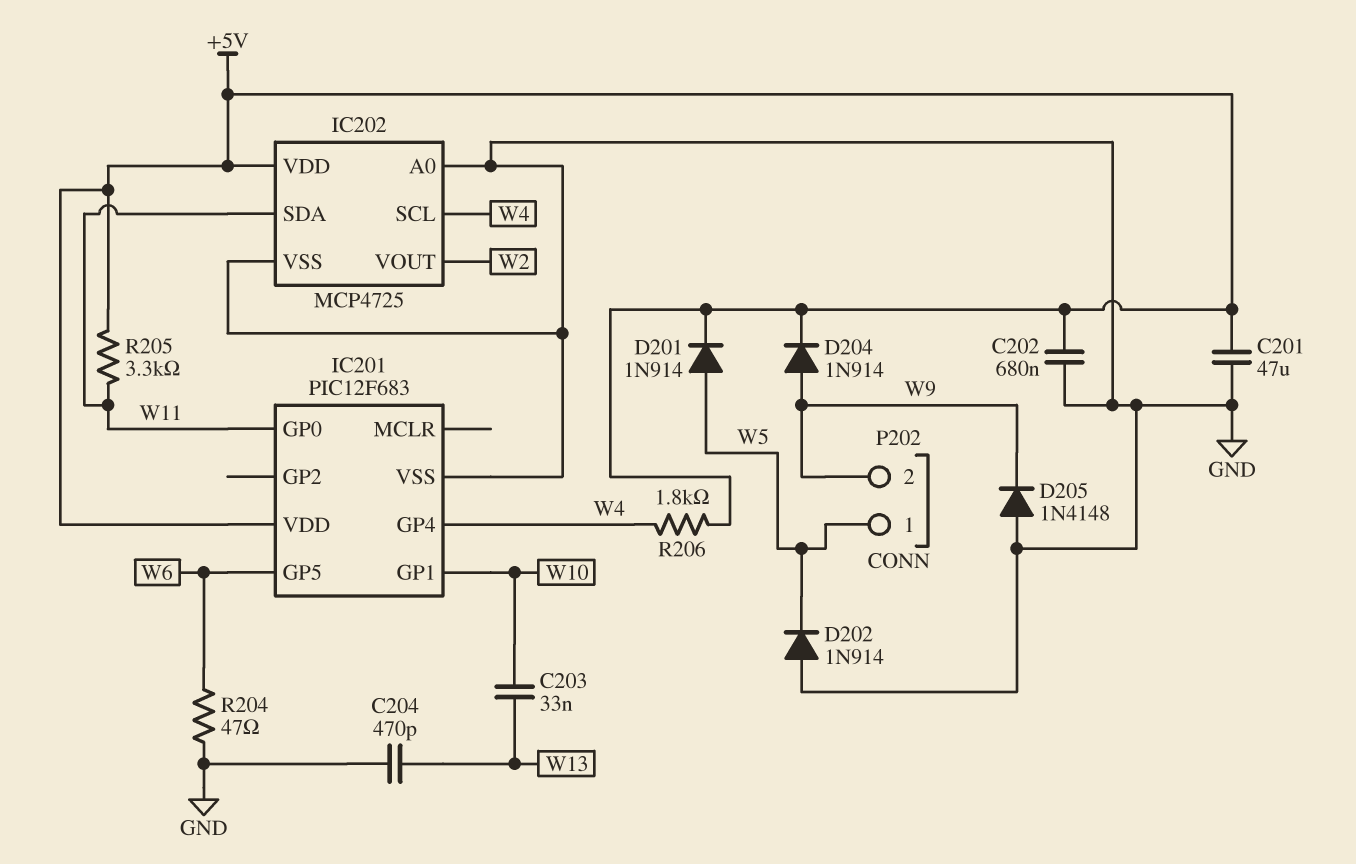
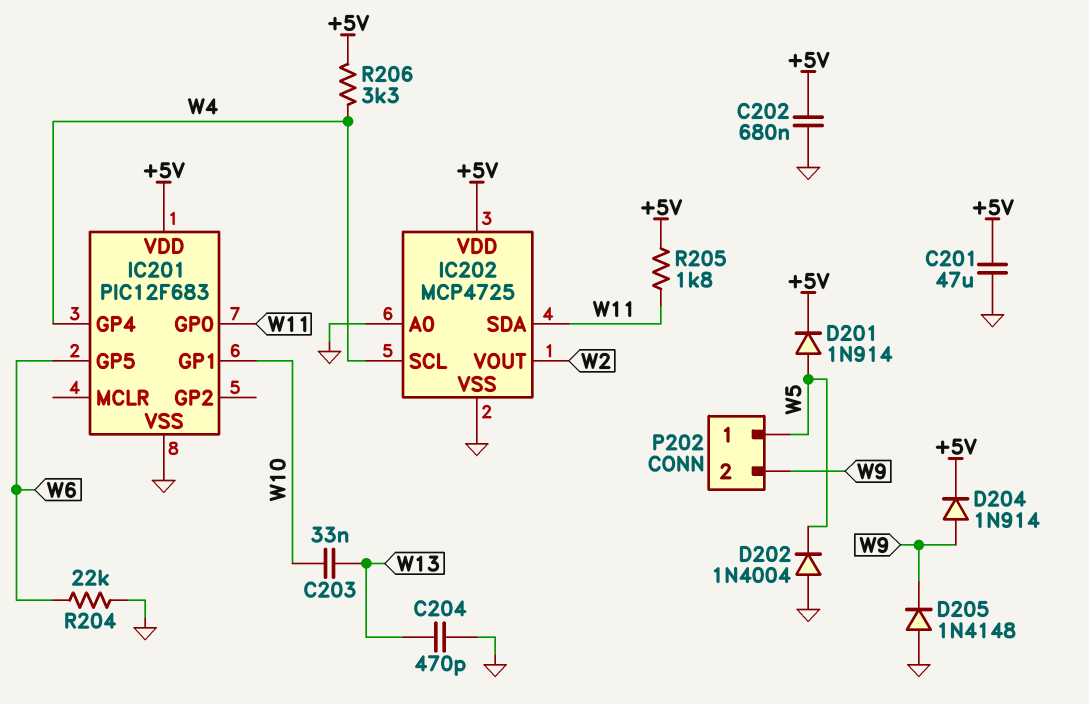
D202: diode 1N914 (A GND, K W5) -> diode 1N4004 (A GND, K W5)
R204: 47 (GND, W6) -> 22k (GND, W6)
R205: 3.3k (+5V, W11) -> 1.8k (+5V, W11)
R206: 1.8k (+5V, W4) -> 3.3k (+5V, W4)

